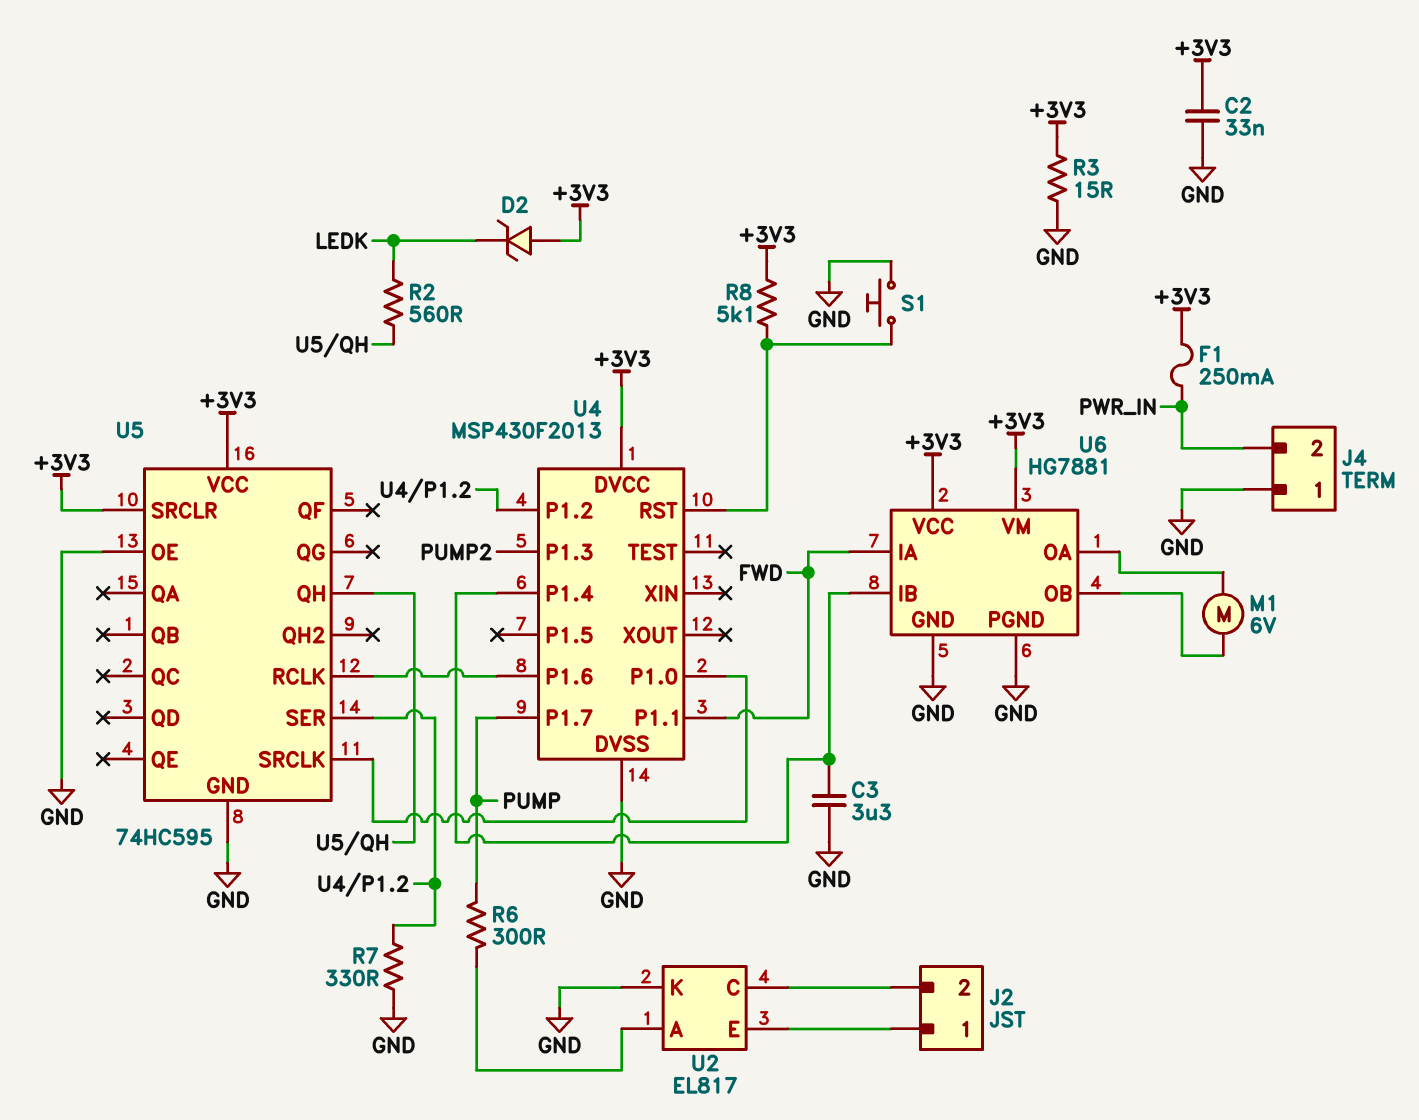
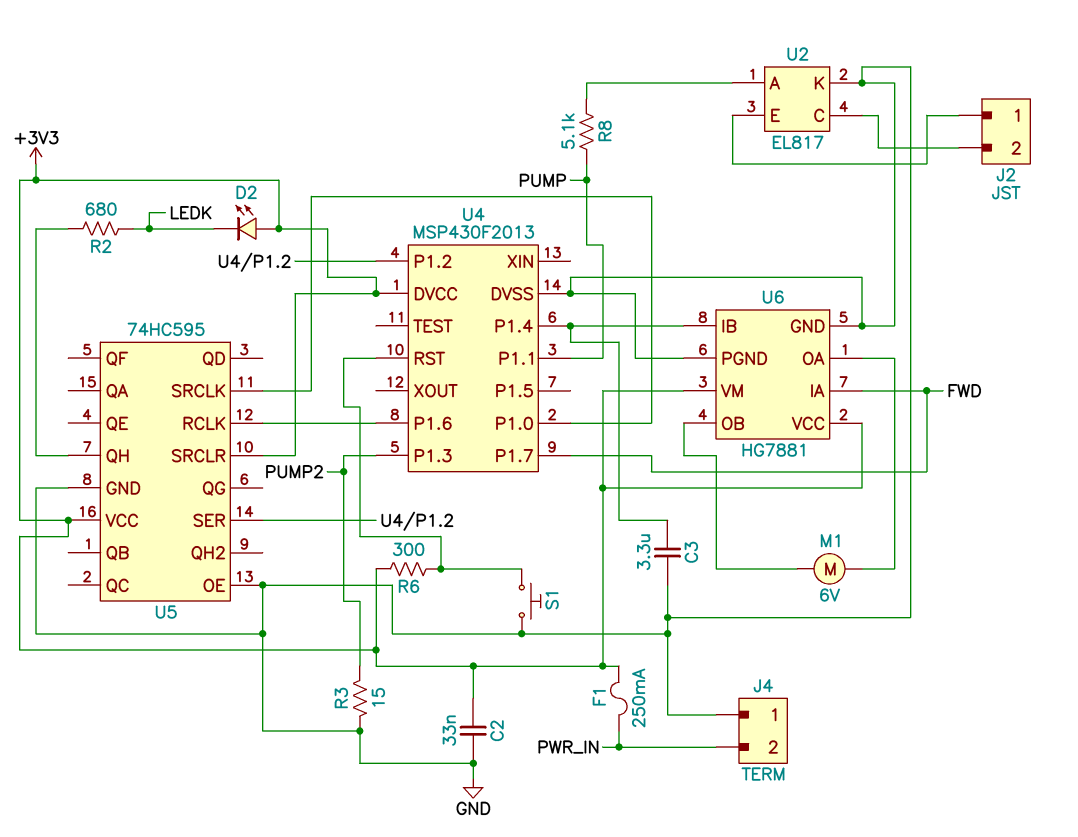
D2: zener (A +3V3, K LEDK) -> LED (A +3V3, K LEDK)
R2: 560 (LEDK, U5/QH) -> 680 (LEDK, U5/QH)
R3: 15 (+3V3, GND) -> 15 (GND, PUMP2)
R6: 300 (PUMP, U2/A) -> 300 (+3V3, U4/RST)
R7: 330 (GND, U4/P1.2) -> none
R8: 5.1k (+3V3, U4/RST) -> 5.1k (PUMP, U2/A)
U4 pin P1.1: FWD -> PUMP
U4 pin P1.7: PUMP -> FWD

